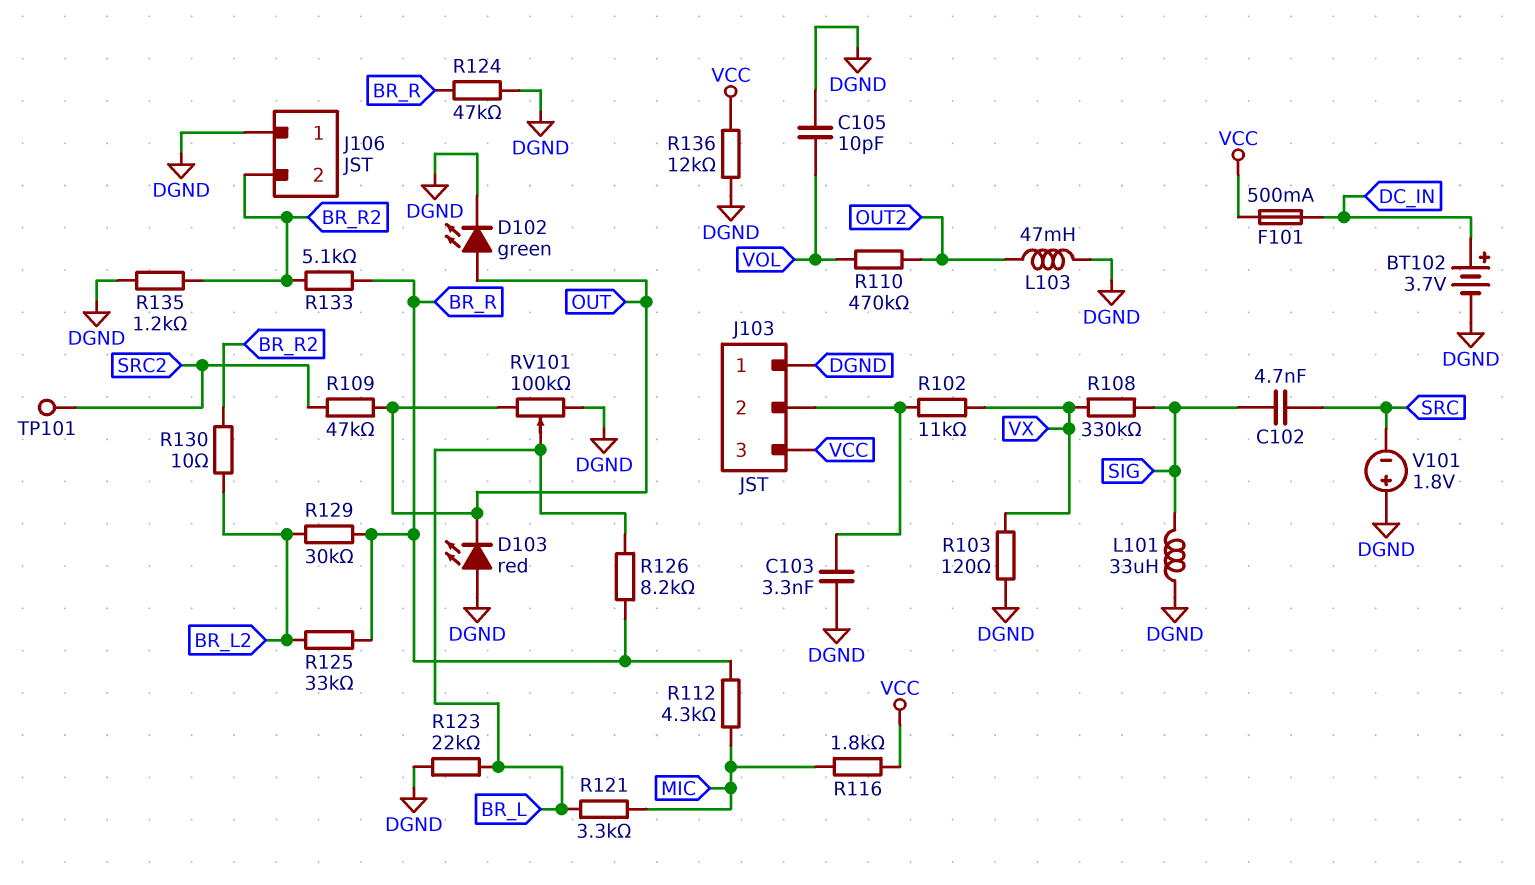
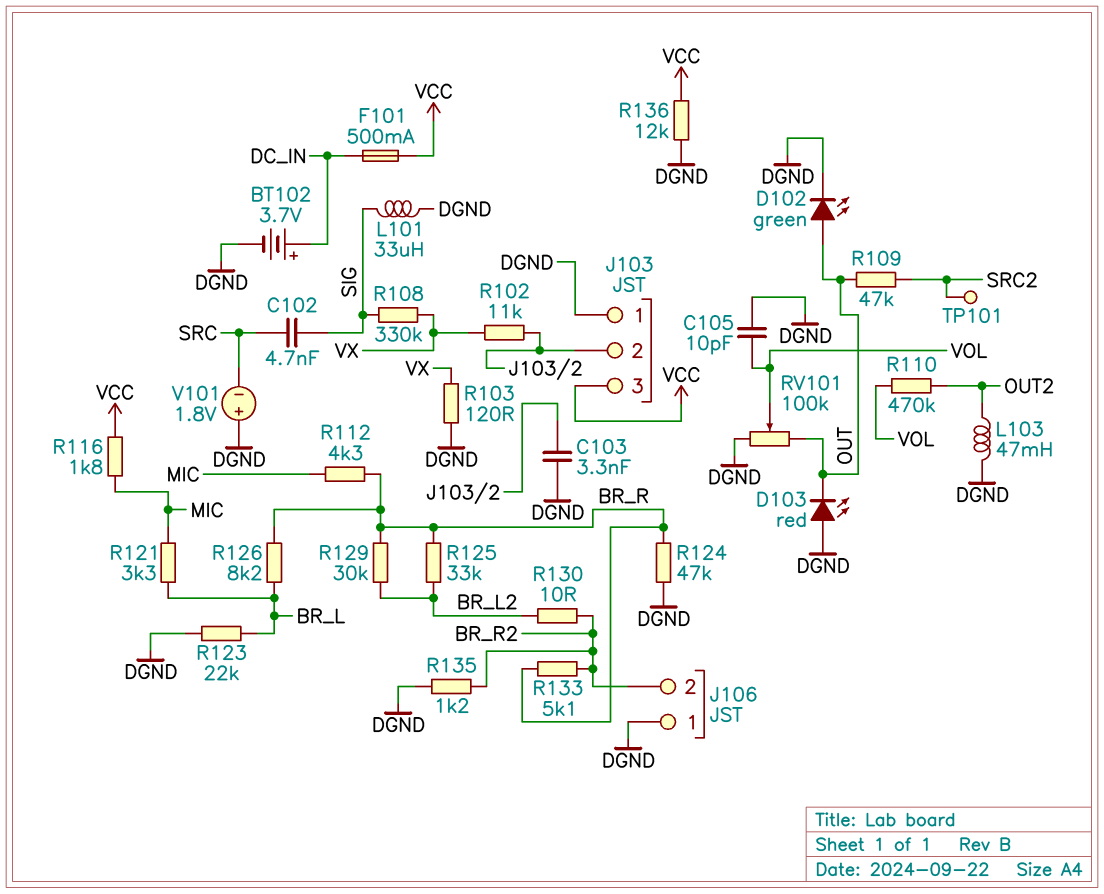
RV101: 100k (DGND, OUT, wiper BR_L) -> 100k (DGND, OUT, wiper VOL)

